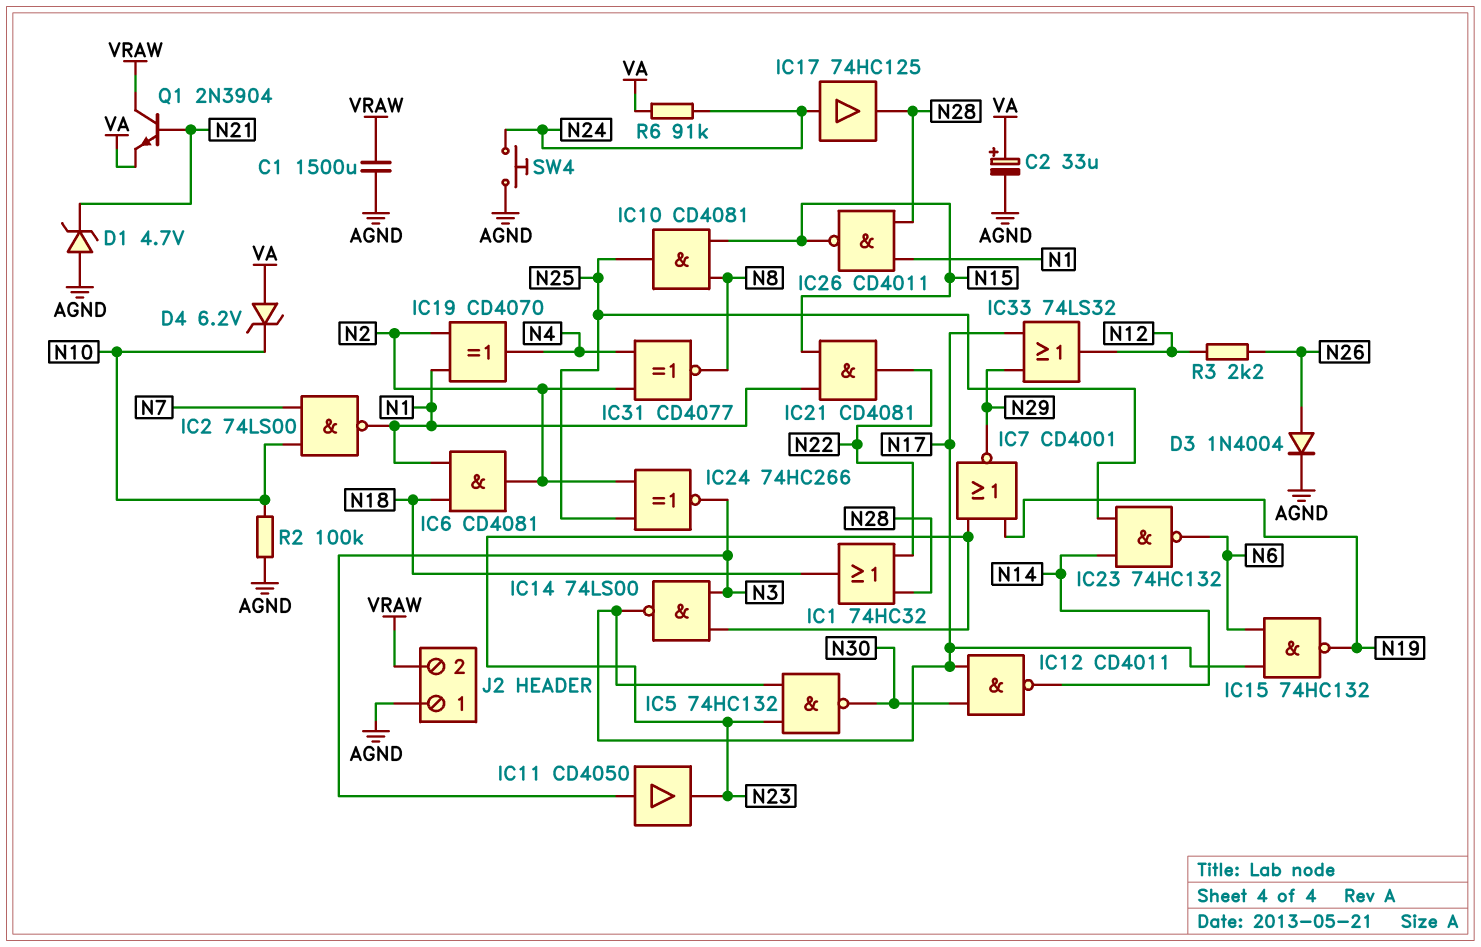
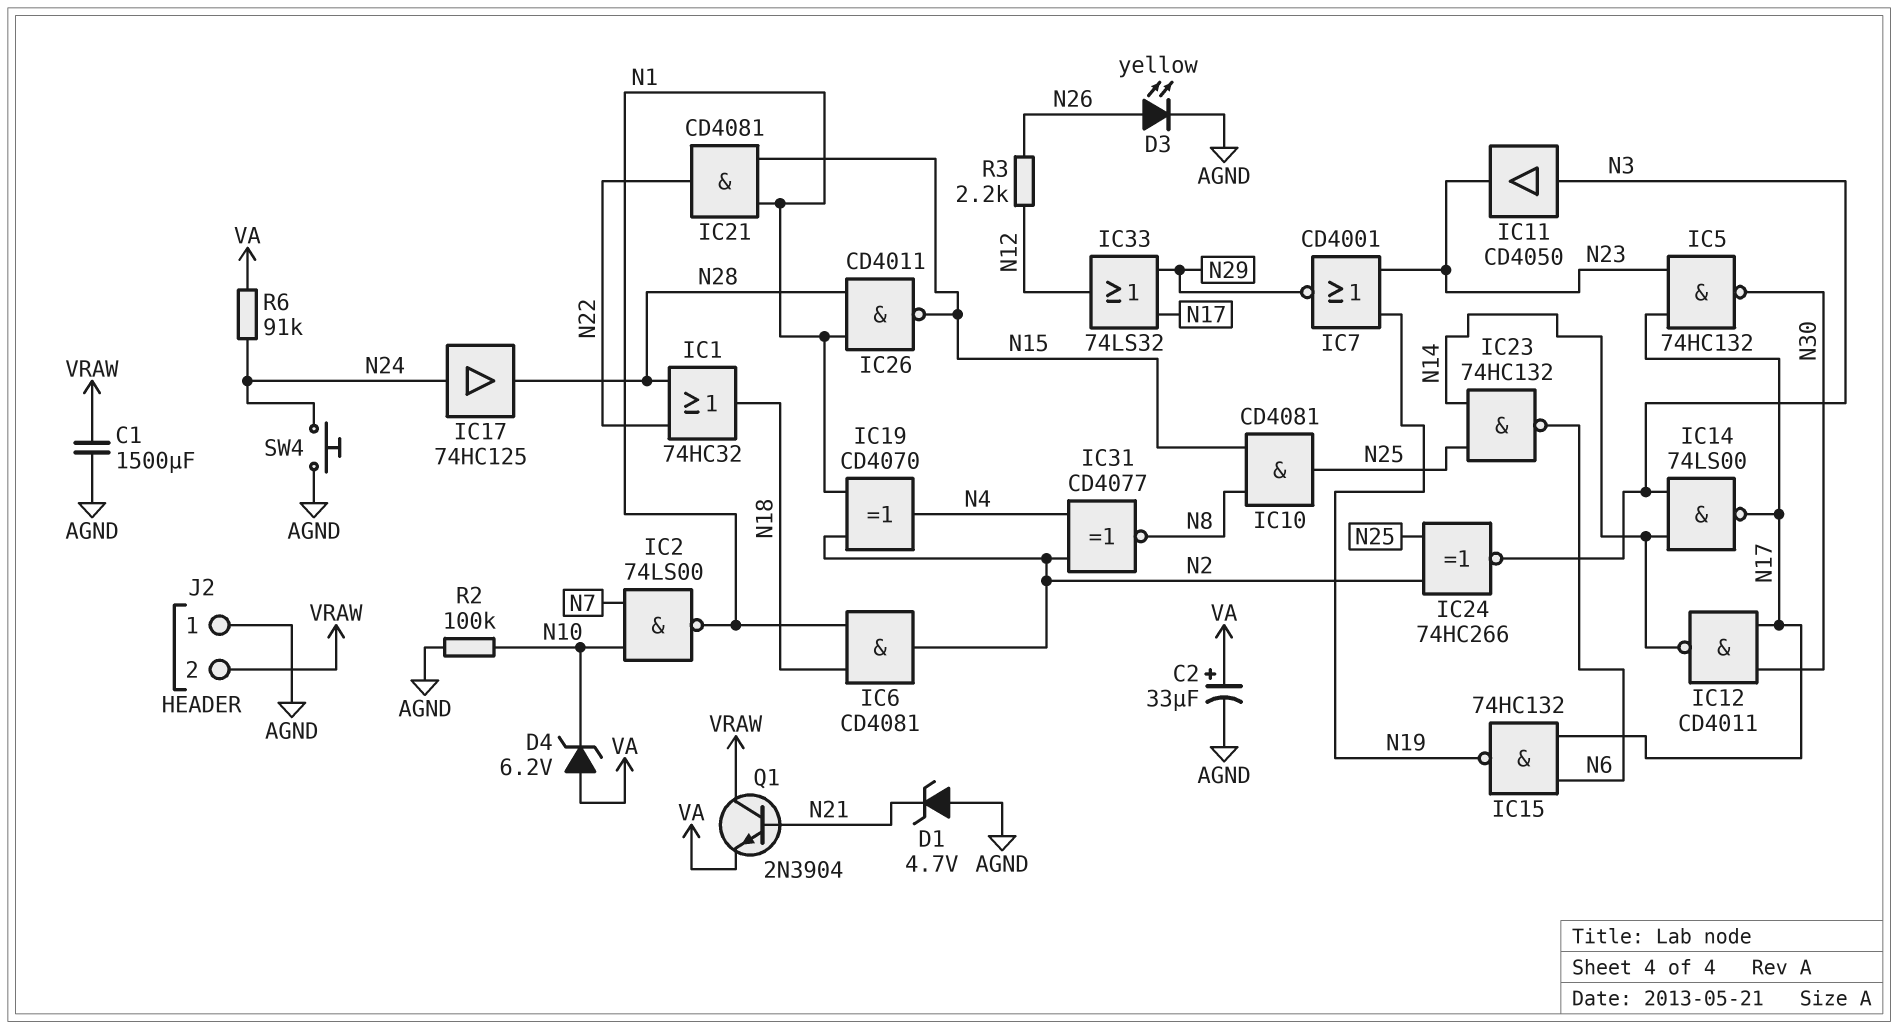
D3: diode 1N4004 (A N26, K AGND) -> LED yellow (A N26, K AGND)
IC14: NAND 74LS00 (in N3, in N23, out N17) -> NAND 74LS00 (in N3, in N14, out N17)

